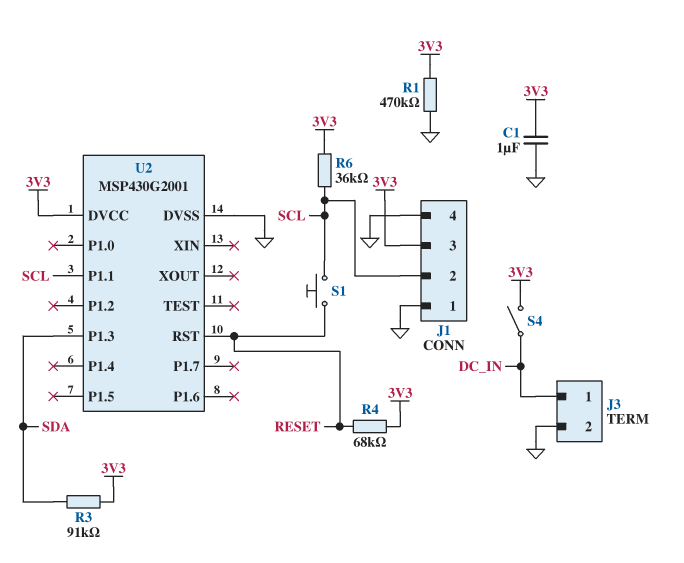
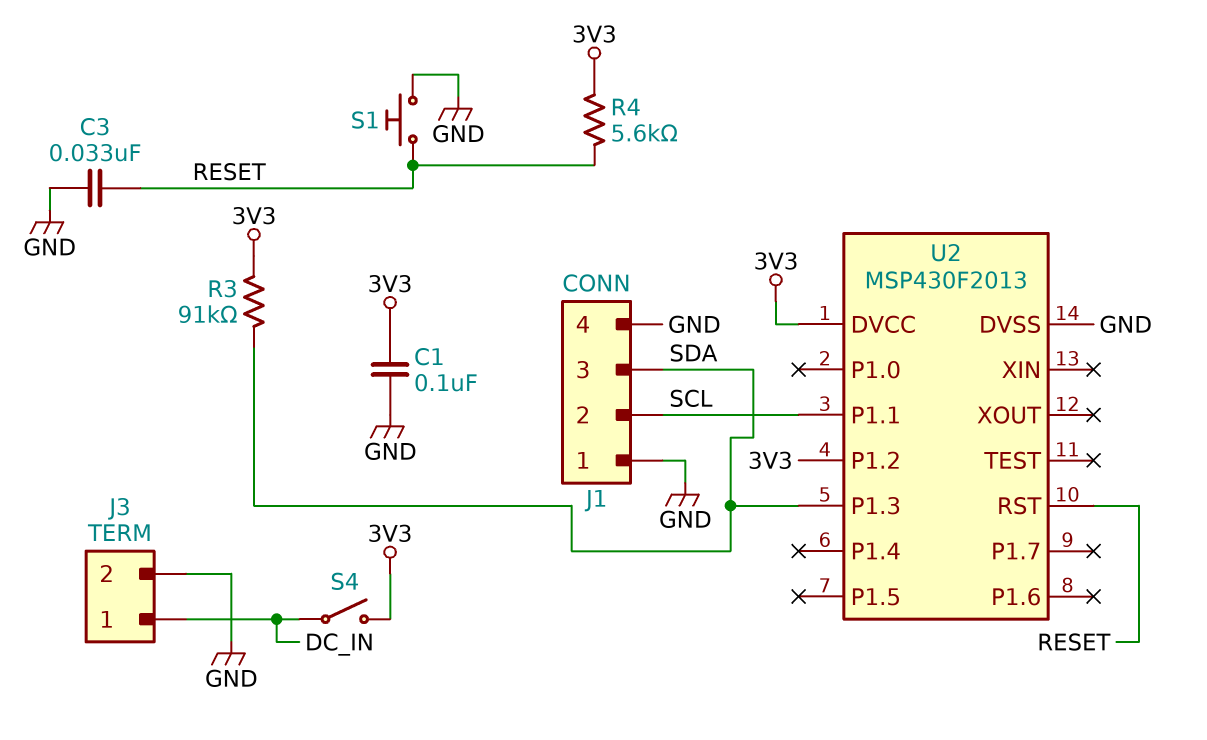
C1: 1uF (3V3, GND) -> 100nF (3V3, GND)
C3: none -> 33nF (GND, RESET)
J1 pin 3: 3V3 -> SDA
R1: 470k (3V3, GND) -> none
R4: 68k (3V3, RESET) -> 5.6k (3V3, RESET)
R6: 36k (3V3, SCL) -> none
S1: button (RESET, SCL) -> button (GND, RESET)
U2: MSP430G2001 -> MSP430F2013
U2 pin P1.2: none -> 3V3

